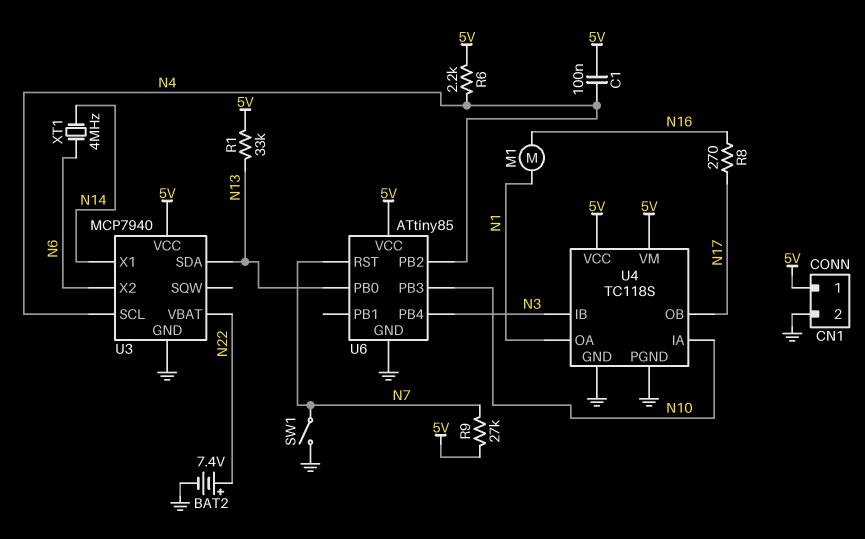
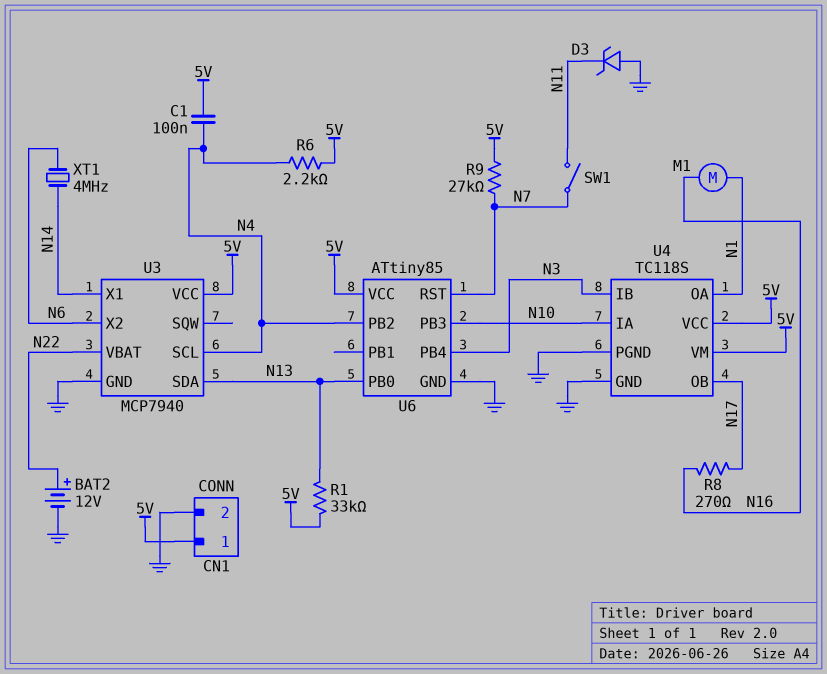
BAT2: 7.4V (plus N22, minus GND) -> 12V (plus N22, minus GND)
D3: none -> zener (A GND, K N11)
SW1: switch (GND, N7) -> switch (N7, N11)

